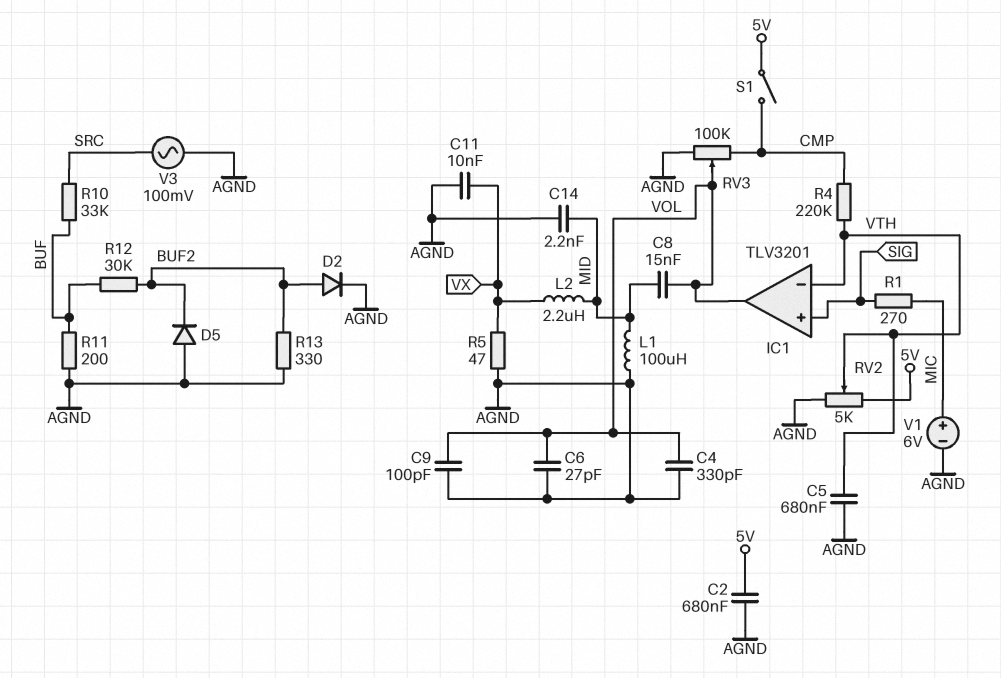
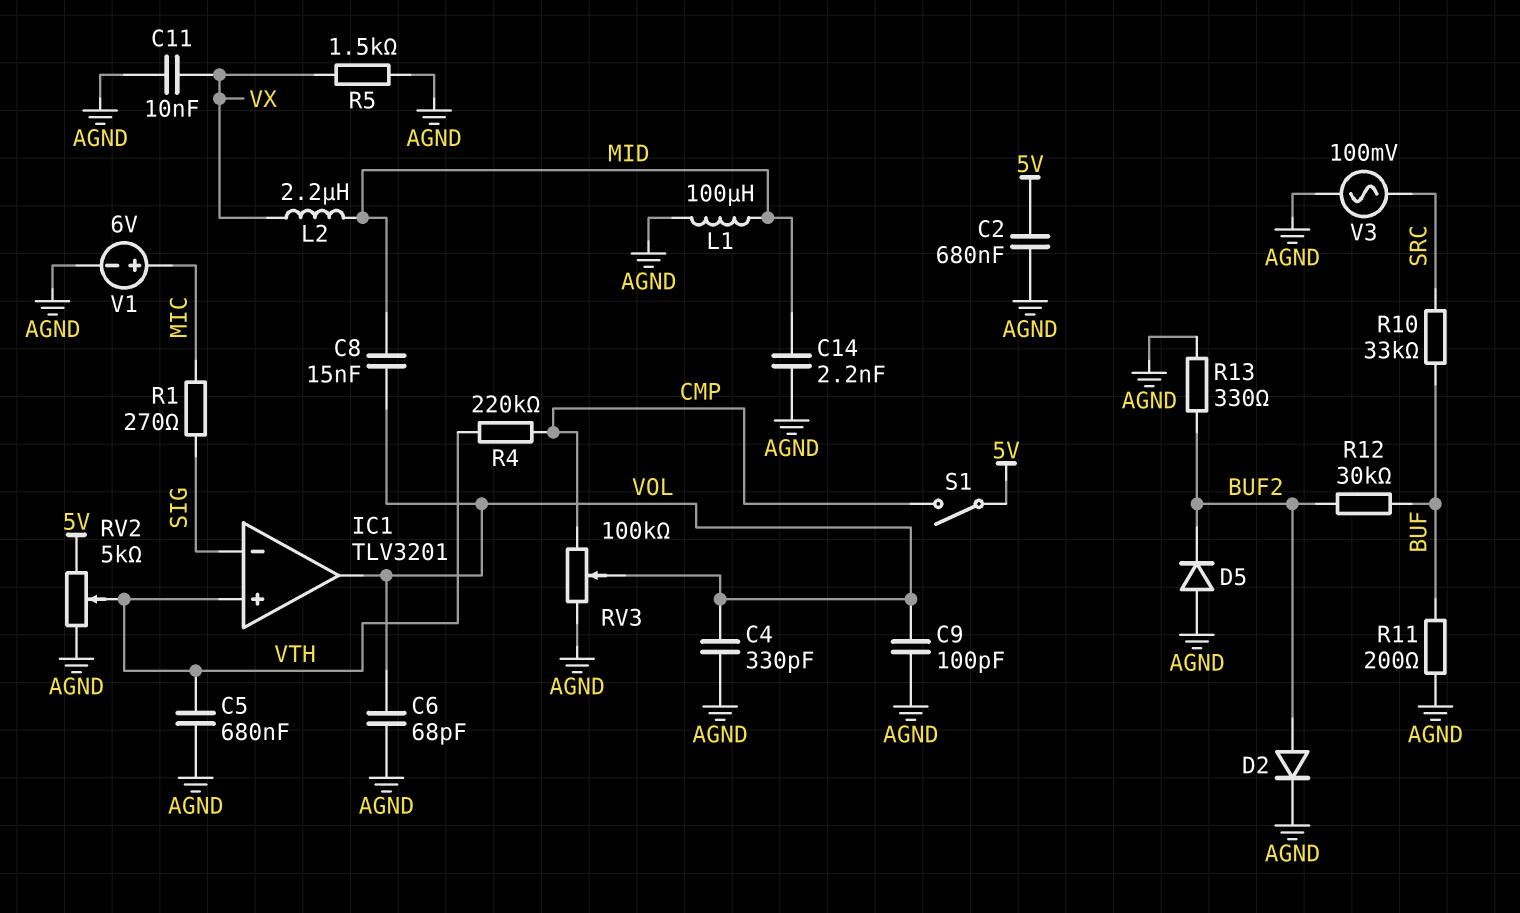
C6: 27pF (AGND, VOL) -> 68pF (AGND, VOL)
IC1 pin in+: SIG -> VTH
IC1 pin in-: VTH -> SIG
R5: 47 (AGND, VX) -> 1.5k (AGND, VX)

